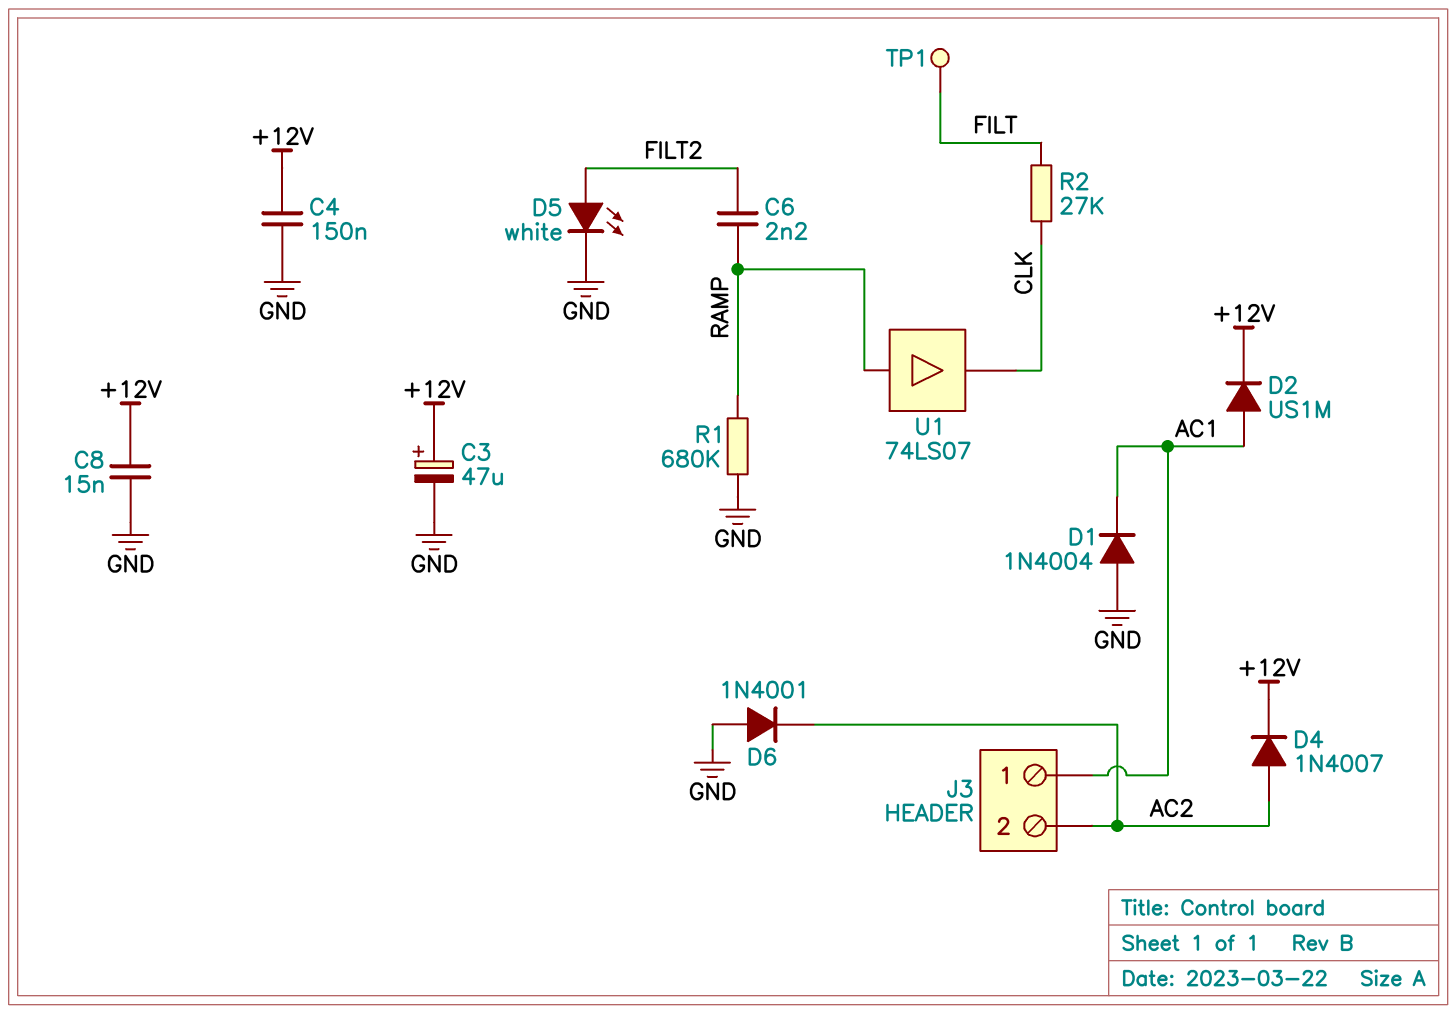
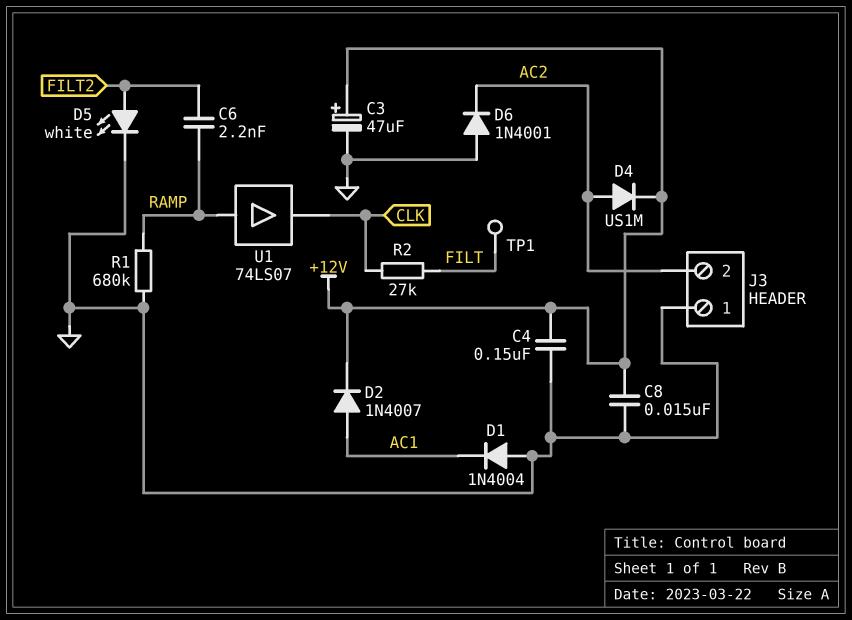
D2: diode US1M (A AC1, K +12V) -> diode 1N4007 (A AC1, K +12V)
D4: diode 1N4007 (A AC2, K +12V) -> diode US1M (A AC2, K +12V)
J3 pin 1: AC1 -> GND

